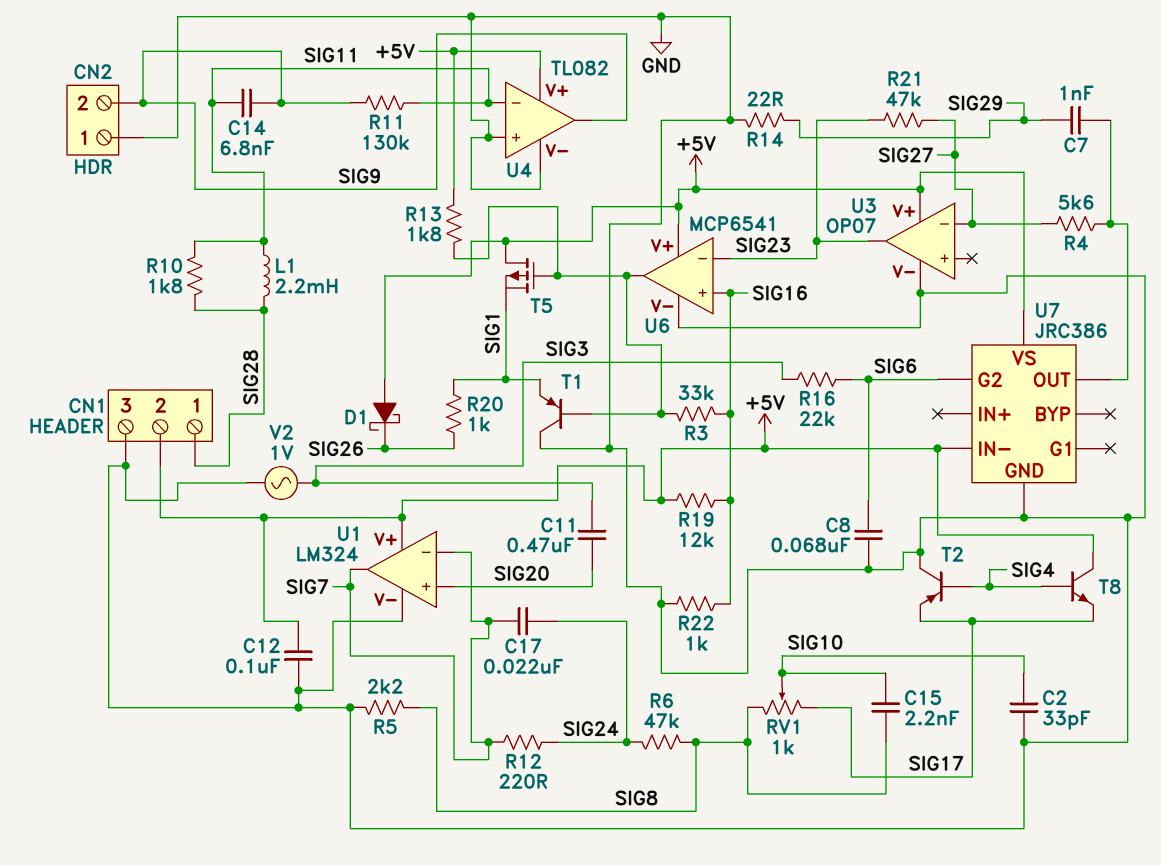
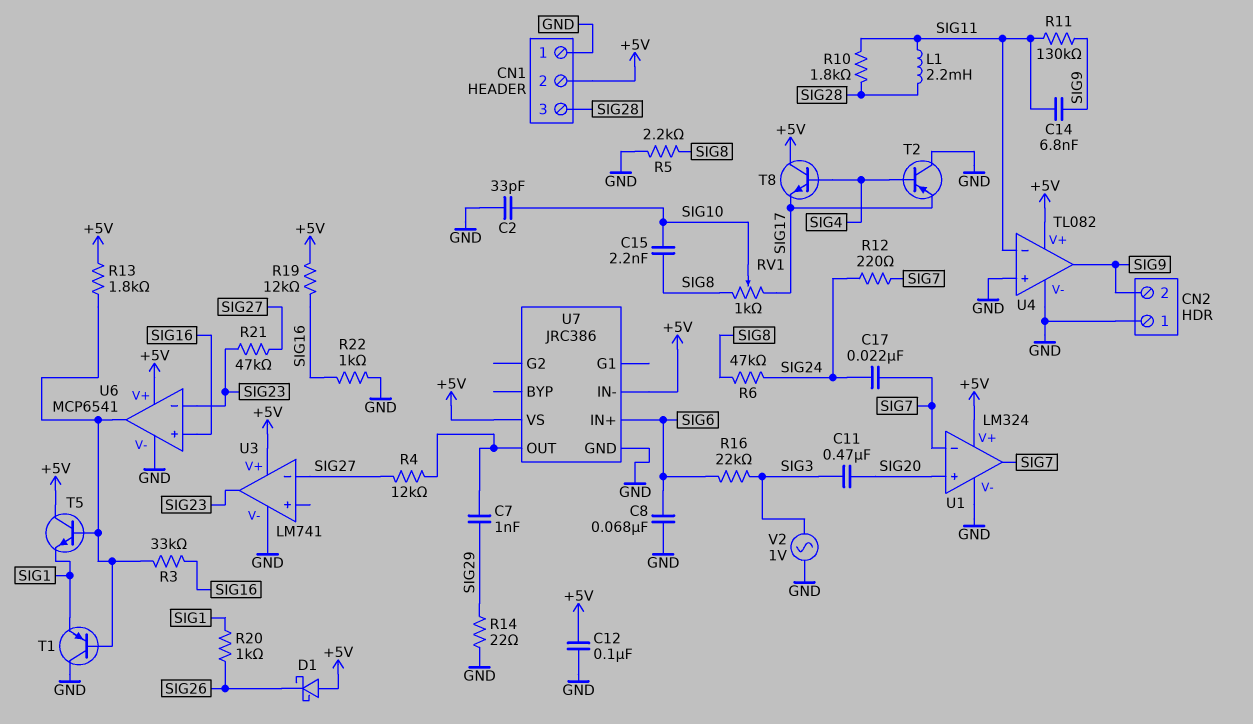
CN1 pin 1: SIG28 -> GND
CN1 pin 3: GND -> SIG28
R4: 5.6k (SIG27, U7/OUT) -> 12k (SIG27, U7/OUT)
T5: PMOS (G U6/out, D +5V, S SIG1) -> NPN (B U6/out, C +5V, E SIG1)
U3: OP07 -> LM741
U7 pin G2: SIG6 -> none
U7 pin IN+: none -> SIG6

